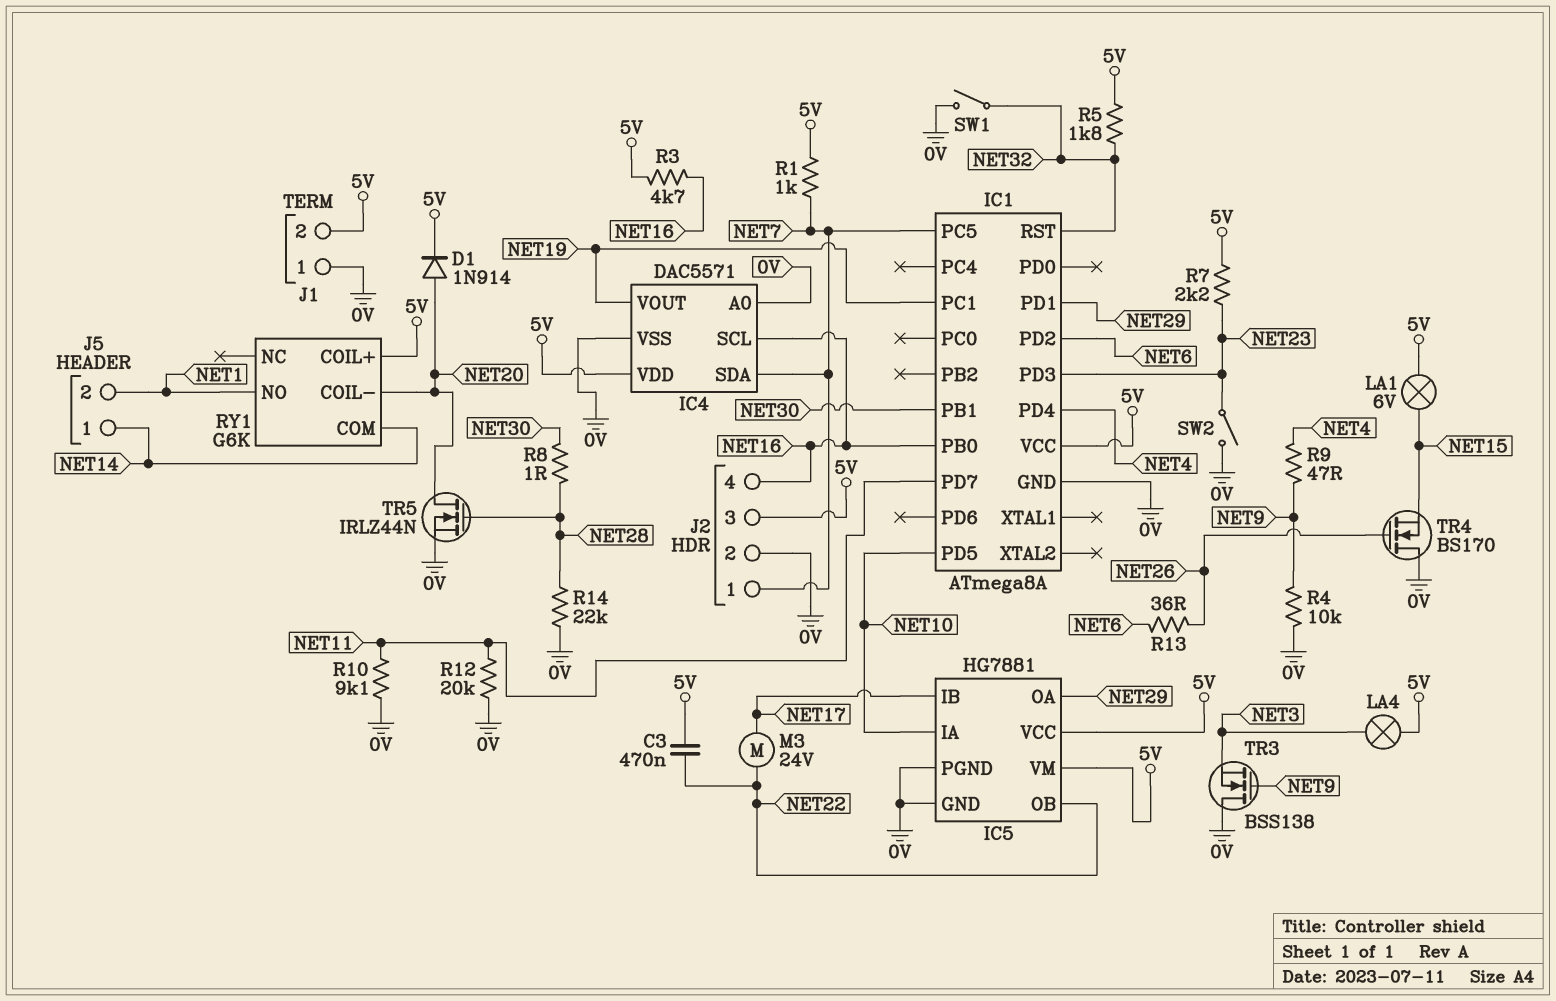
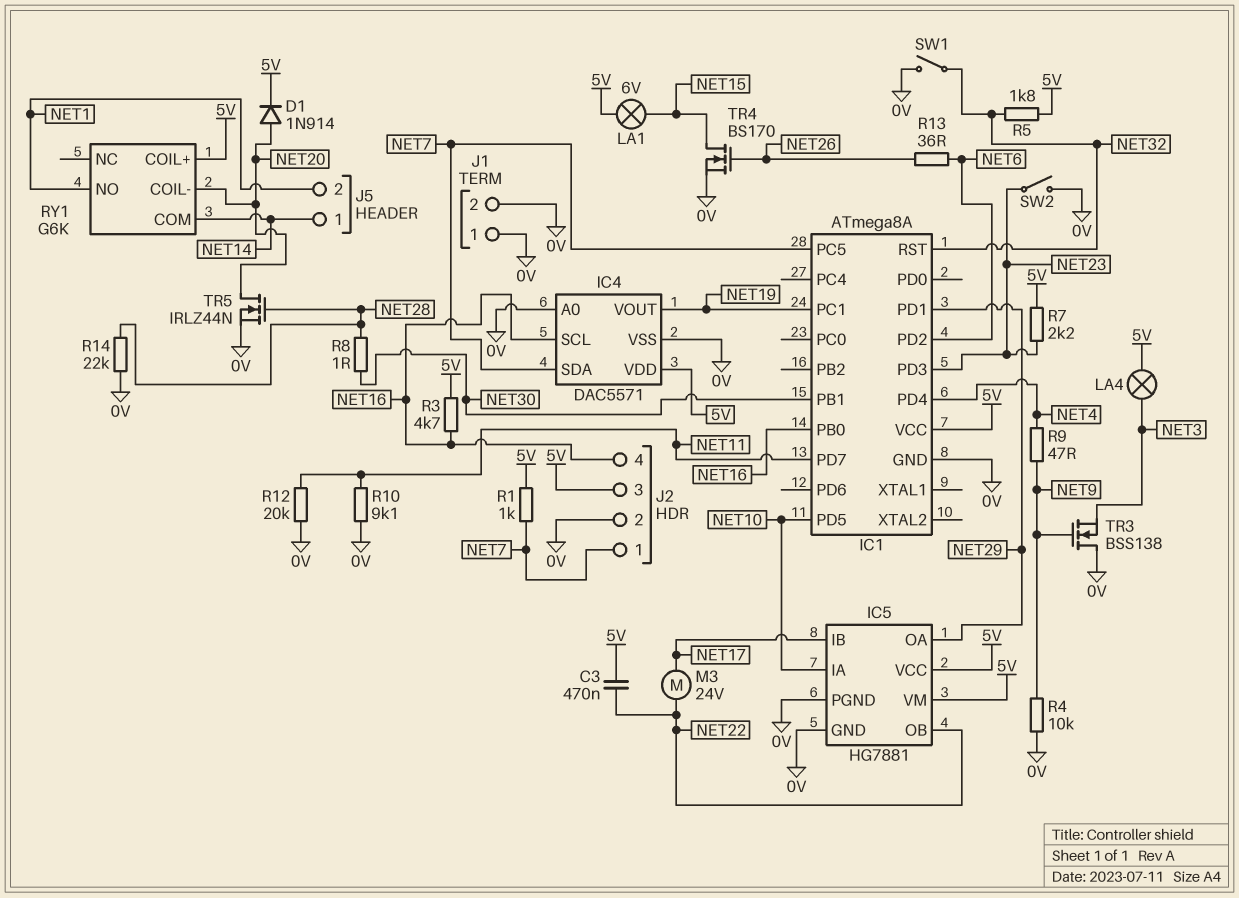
J1 pin 2: 5V -> 0V
TR4: NMOS BS170 (G NET26, D 0V, S NET15) -> NMOS BS170 (G NET26, D NET15, S 0V)

